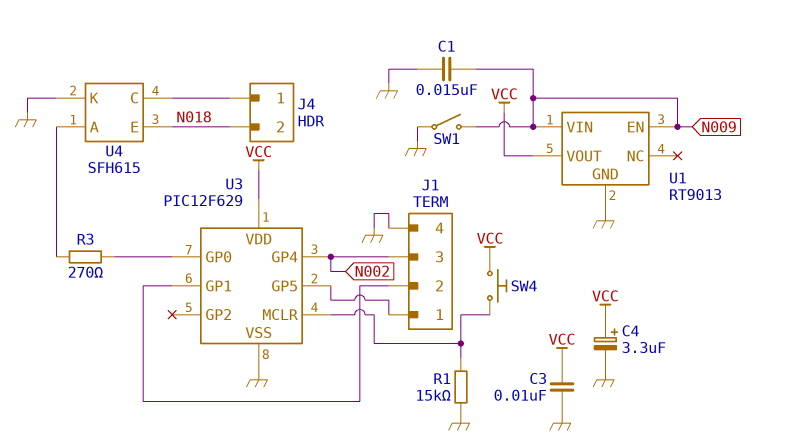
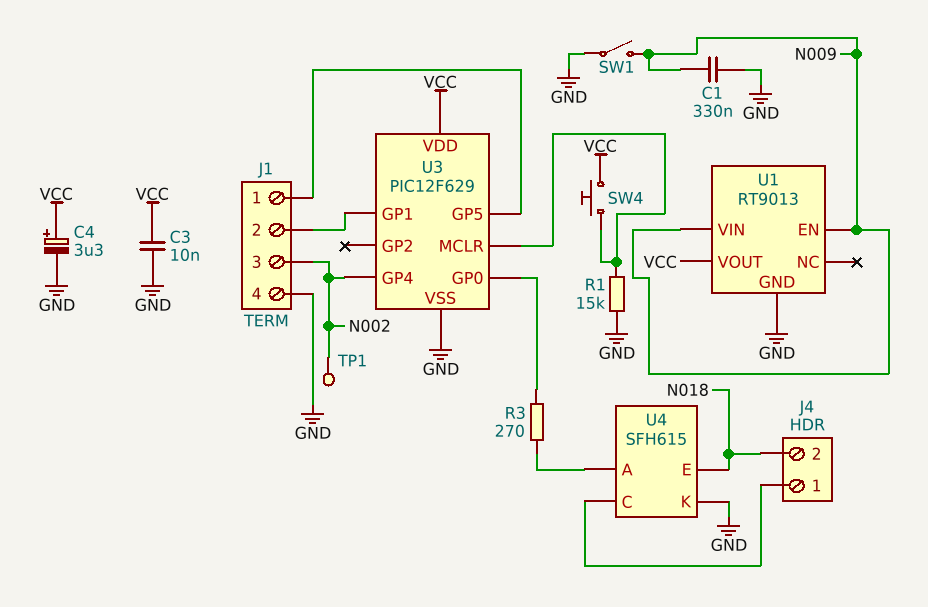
C1: 15nF (GND, N009) -> 330nF (GND, N009)
TP1: none -> test point (N002)

